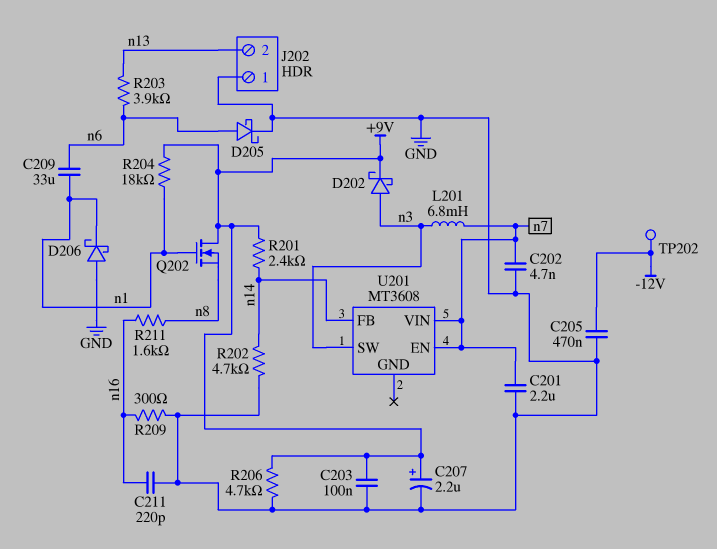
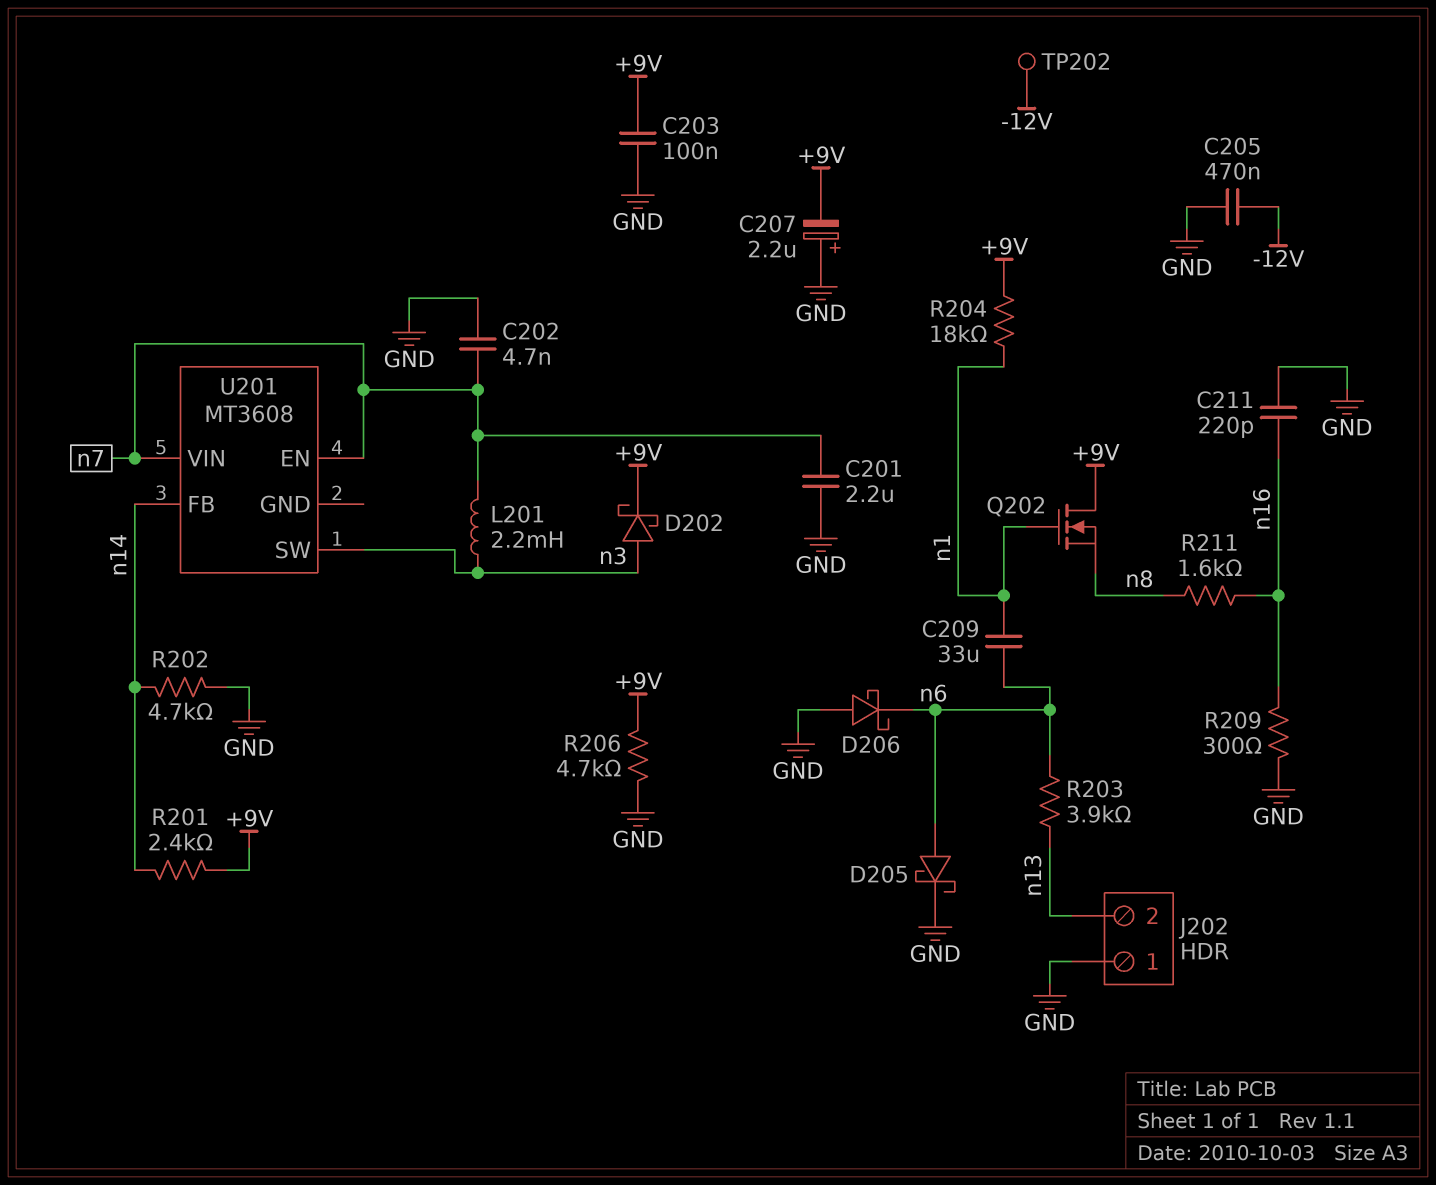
C207: 2.2uF (plus +9V, minus GND) -> 2.2uF (plus GND, minus +9V)
D206: schottky (A GND, K n1) -> schottky (A GND, K n6)
L201: 6.8mH (n3, n7) -> 2.2mH (n3, n7)

